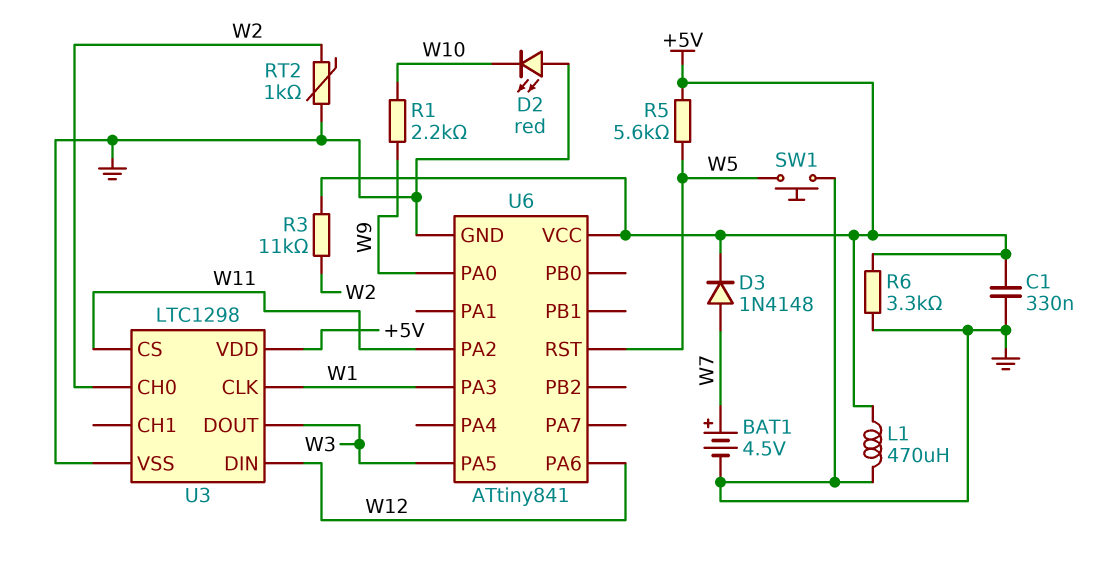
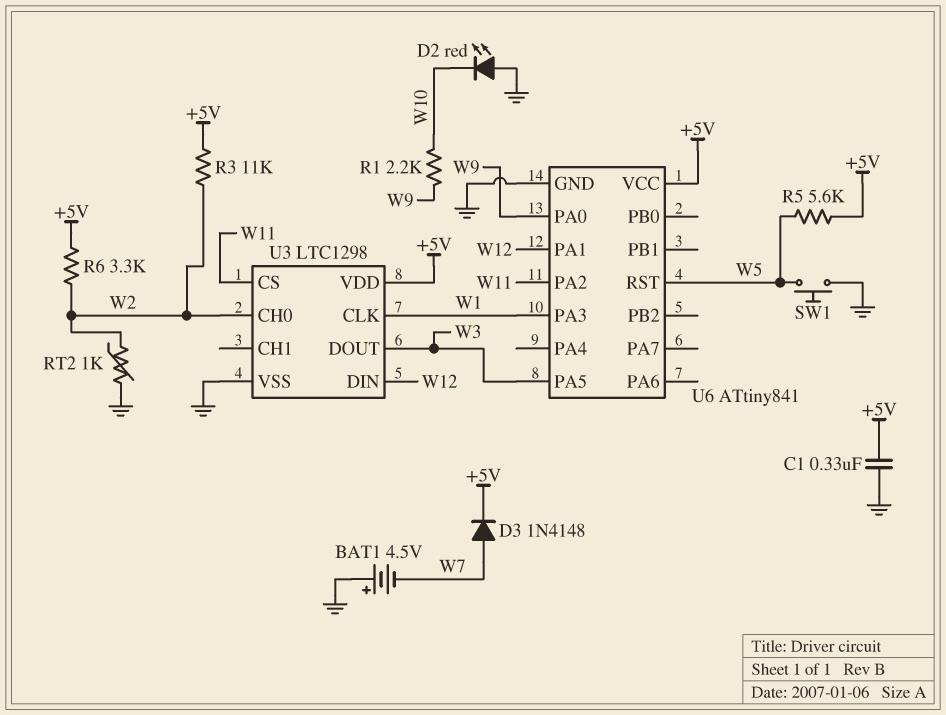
BAT1: 4.5V (plus W7, minus GND) -> 4.5V (plus GND, minus W7)
L1: 470uH (+5V, GND) -> none
R6: 3.3k (+5V, GND) -> 3.3k (+5V, W2)
U6 pin PA1: none -> W12
U6 pin PA6: W12 -> none

